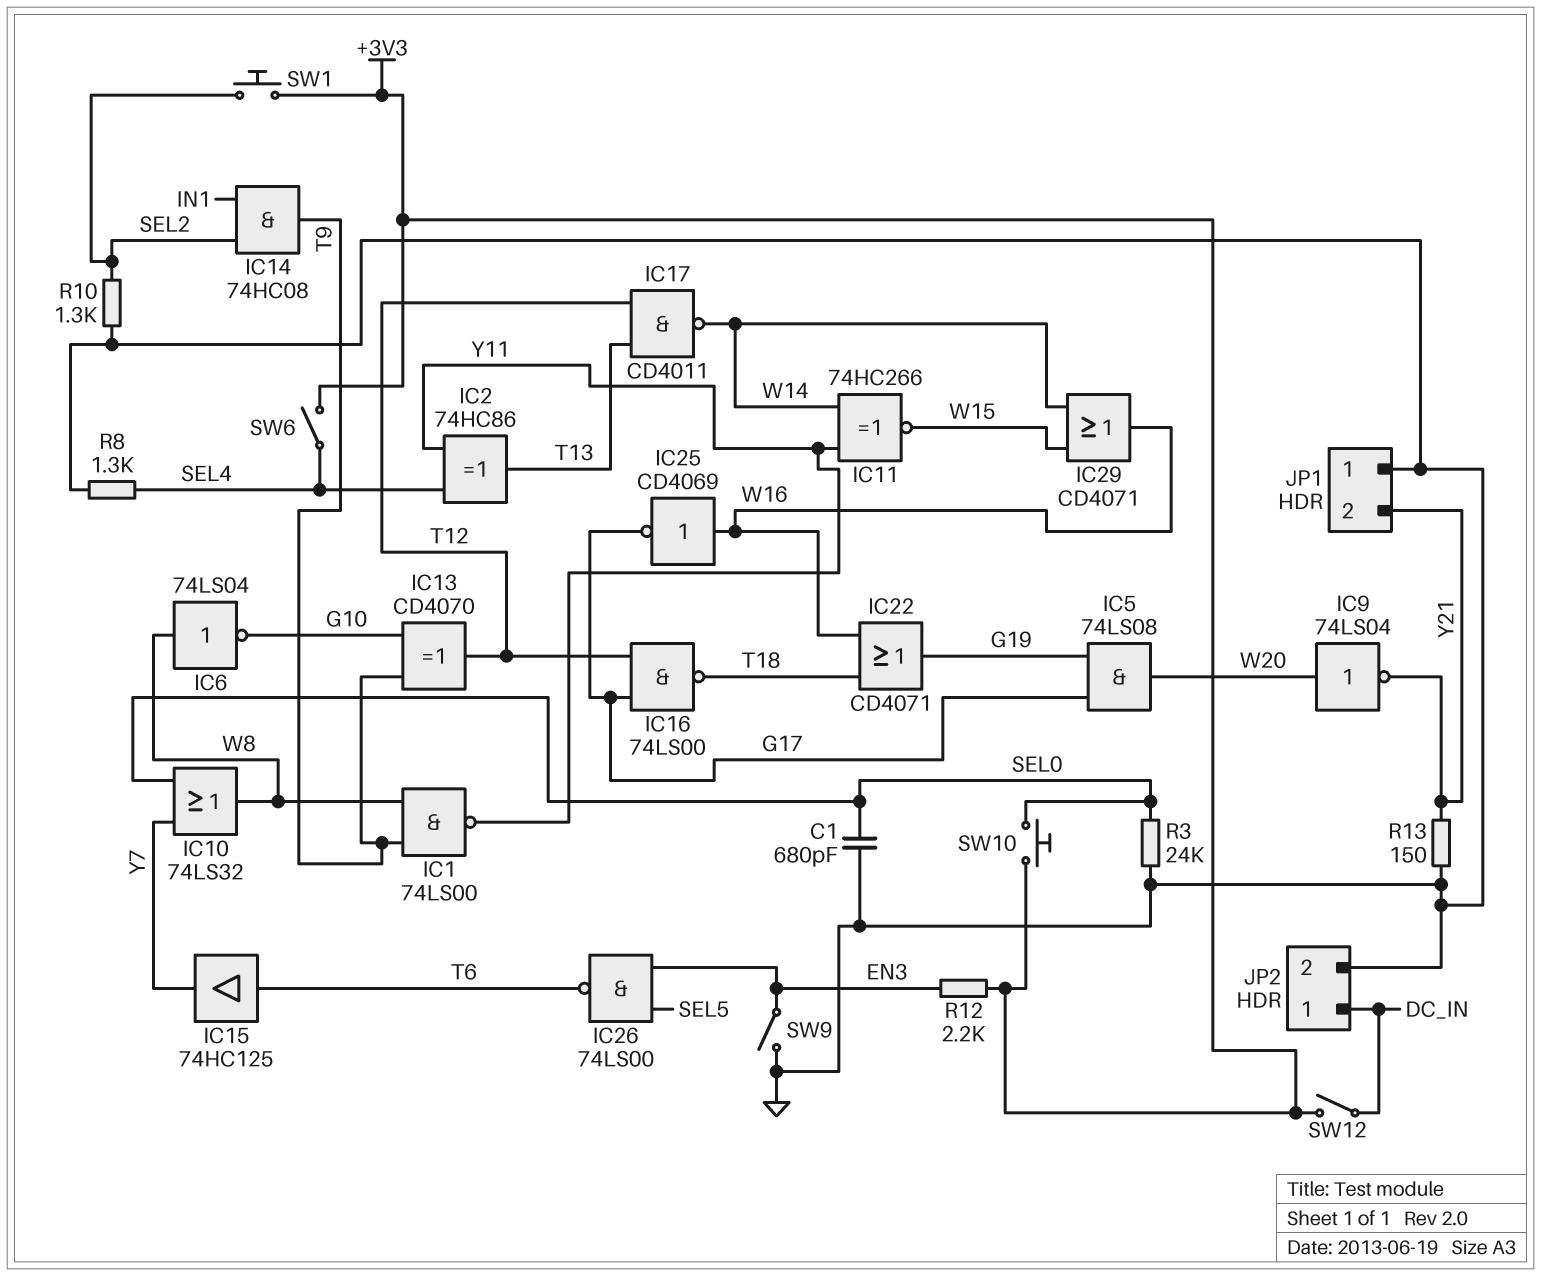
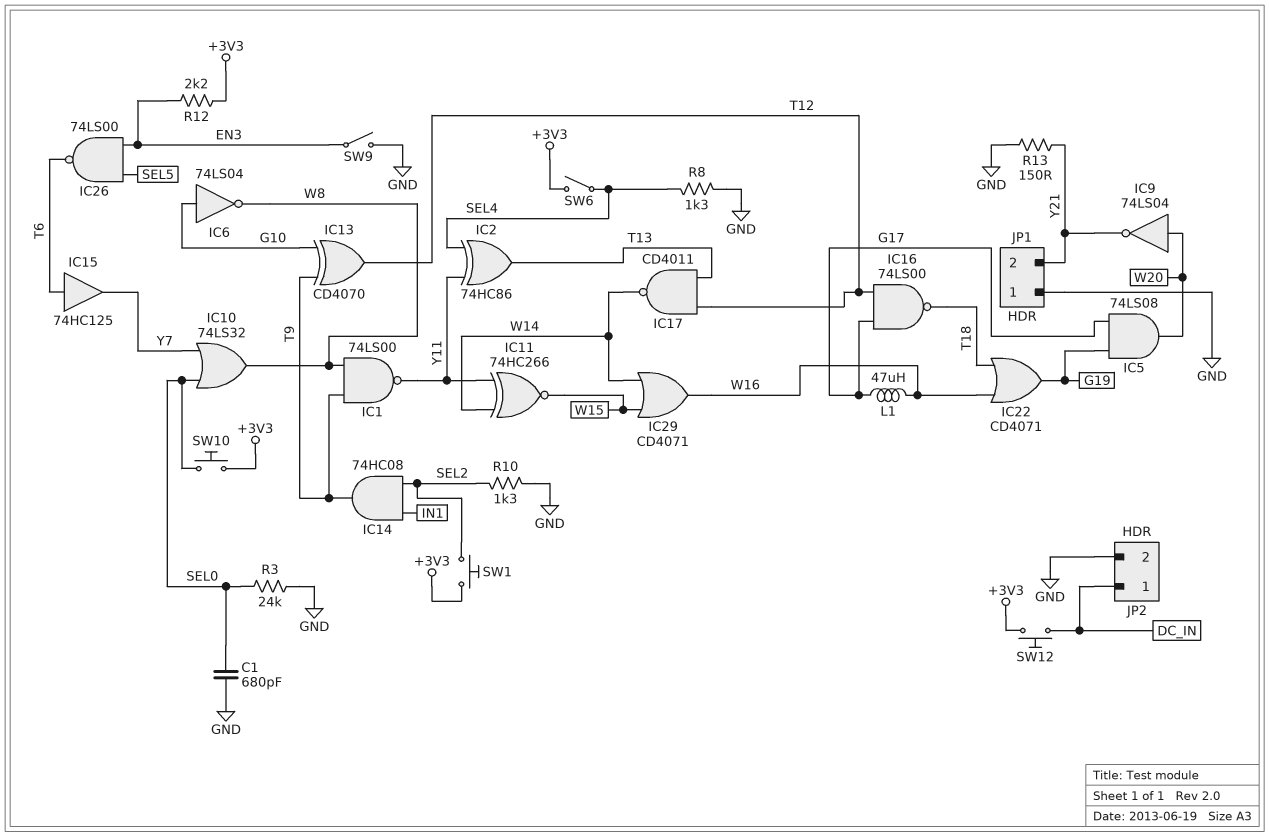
IC6: NOT 74LS04 (in W8, out G10) -> NOT 74LS04 (in G10, out W8)
IC25: NOT CD4069 (in W16, out G17) -> none
L1: none -> 47uH (G17, W16)
SW12: switch (+3V3, DC_IN) -> button (+3V3, DC_IN)

